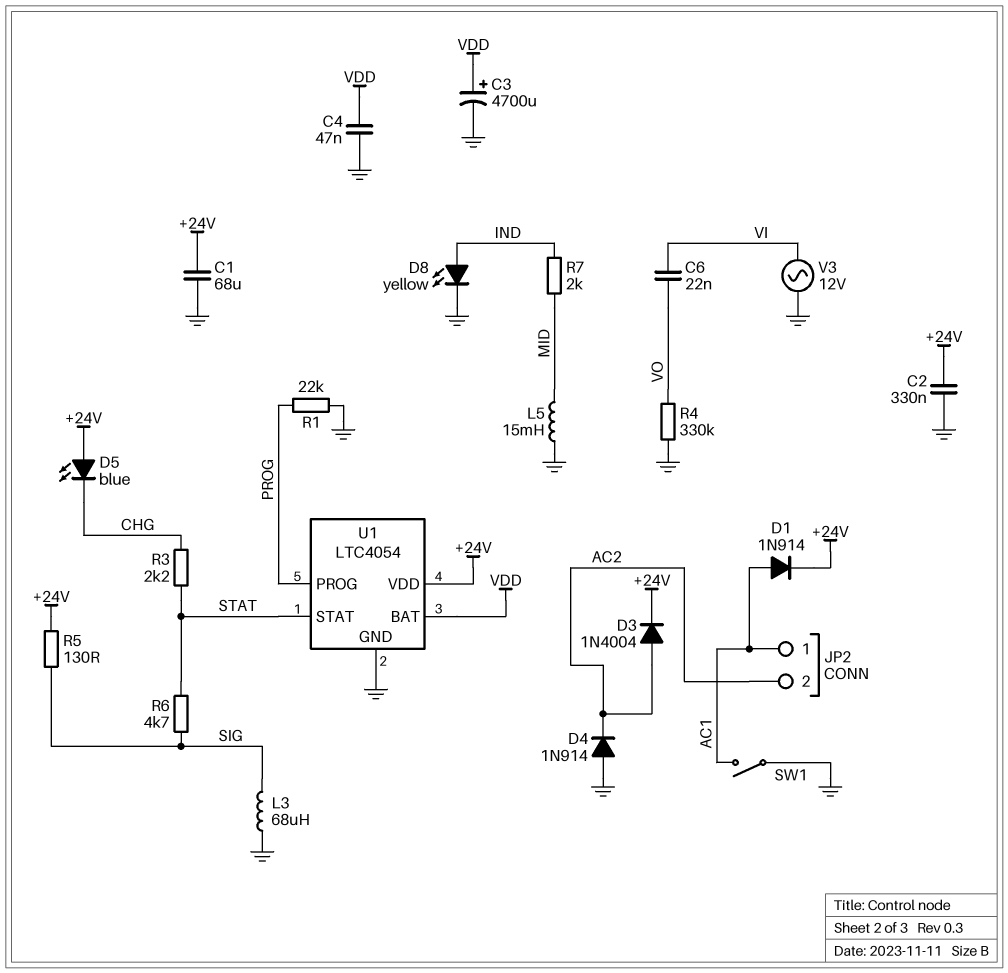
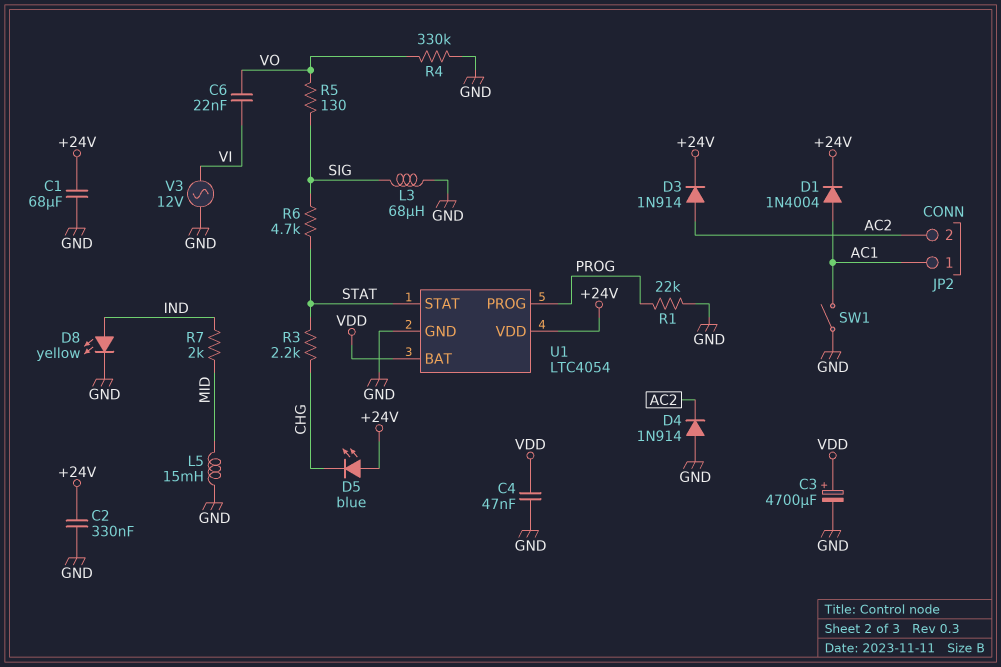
D1: diode 1N914 (A AC1, K +24V) -> diode 1N4004 (A AC1, K +24V)
D3: diode 1N4004 (A AC2, K +24V) -> diode 1N914 (A AC2, K +24V)
R5: 130 (+24V, SIG) -> 130 (SIG, VO)

